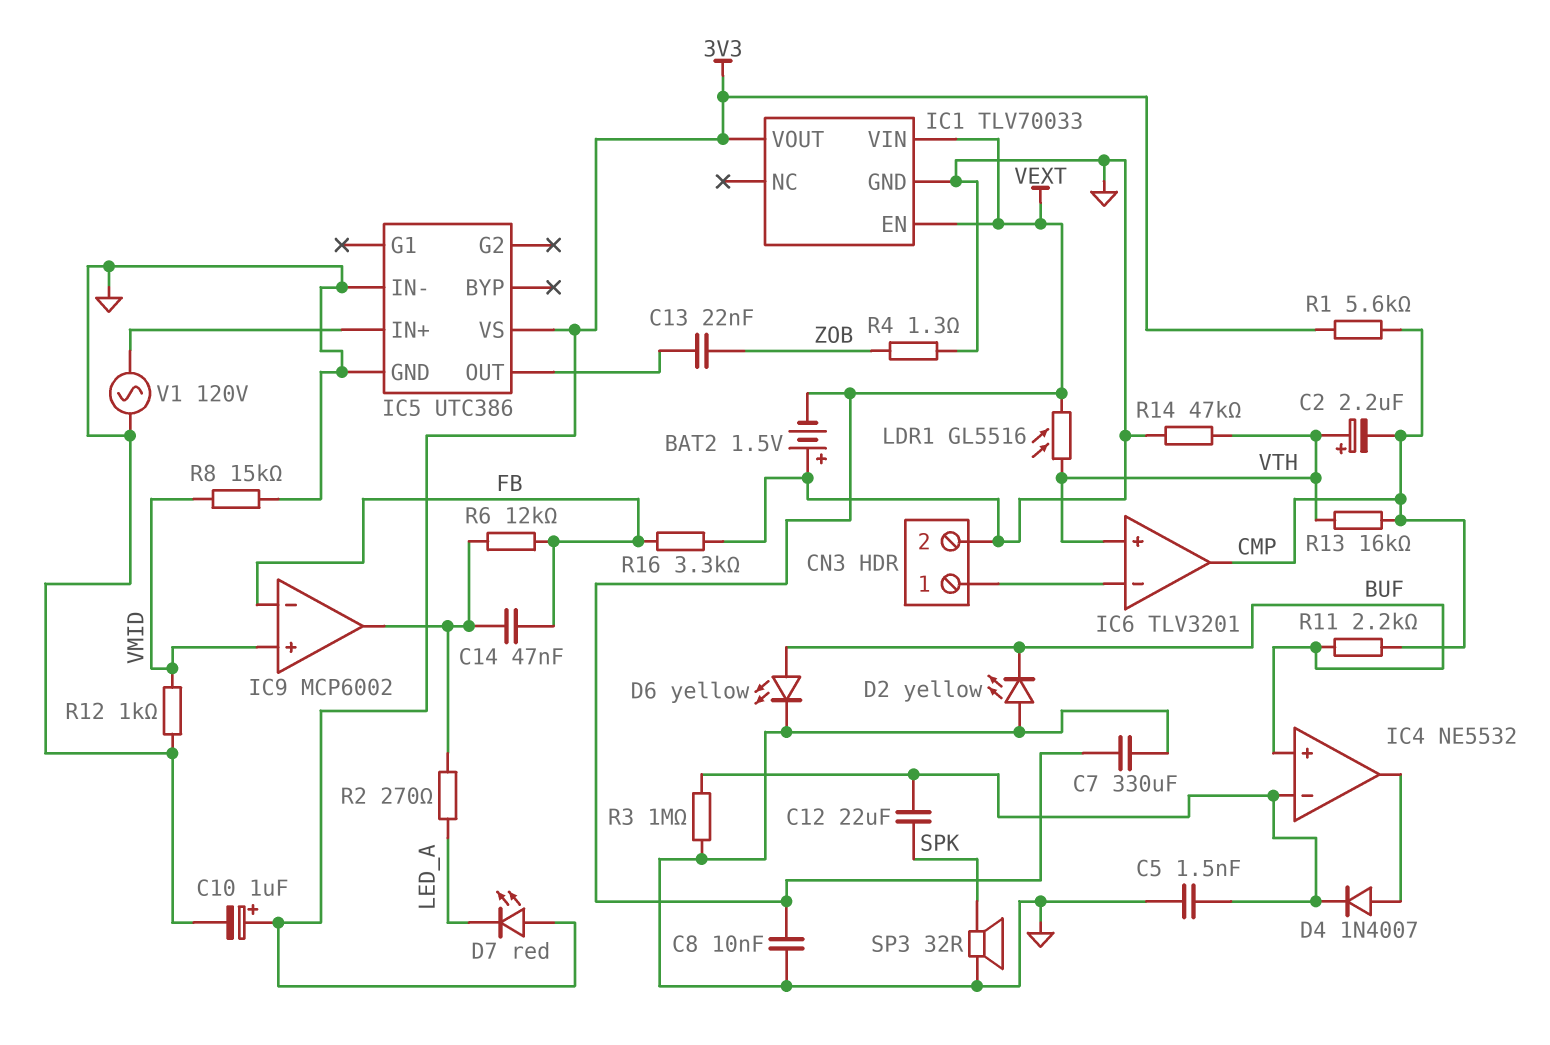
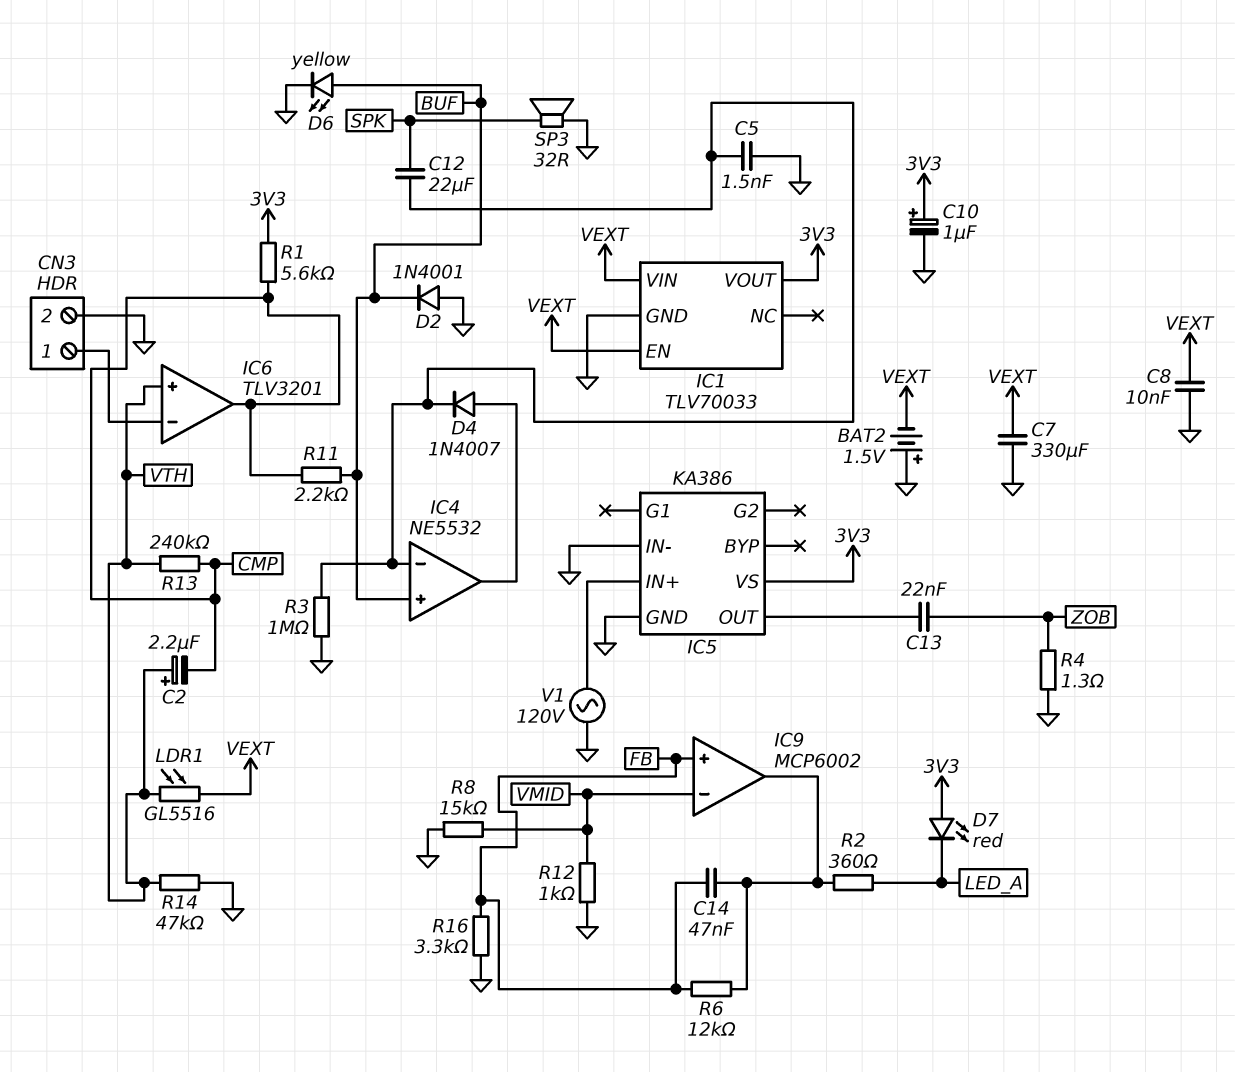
D2: LED yellow (A GND, K BUF) -> diode 1N4001 (A GND, K BUF)
IC5: UTC386 -> KA386
IC9 pin in+: VMID -> FB
IC9 pin in-: FB -> VMID
R2: 270 (IC9/out, LED_A) -> 360 (IC9/out, LED_A)
R13: 16k (CMP, VTH) -> 240k (CMP, VTH)

